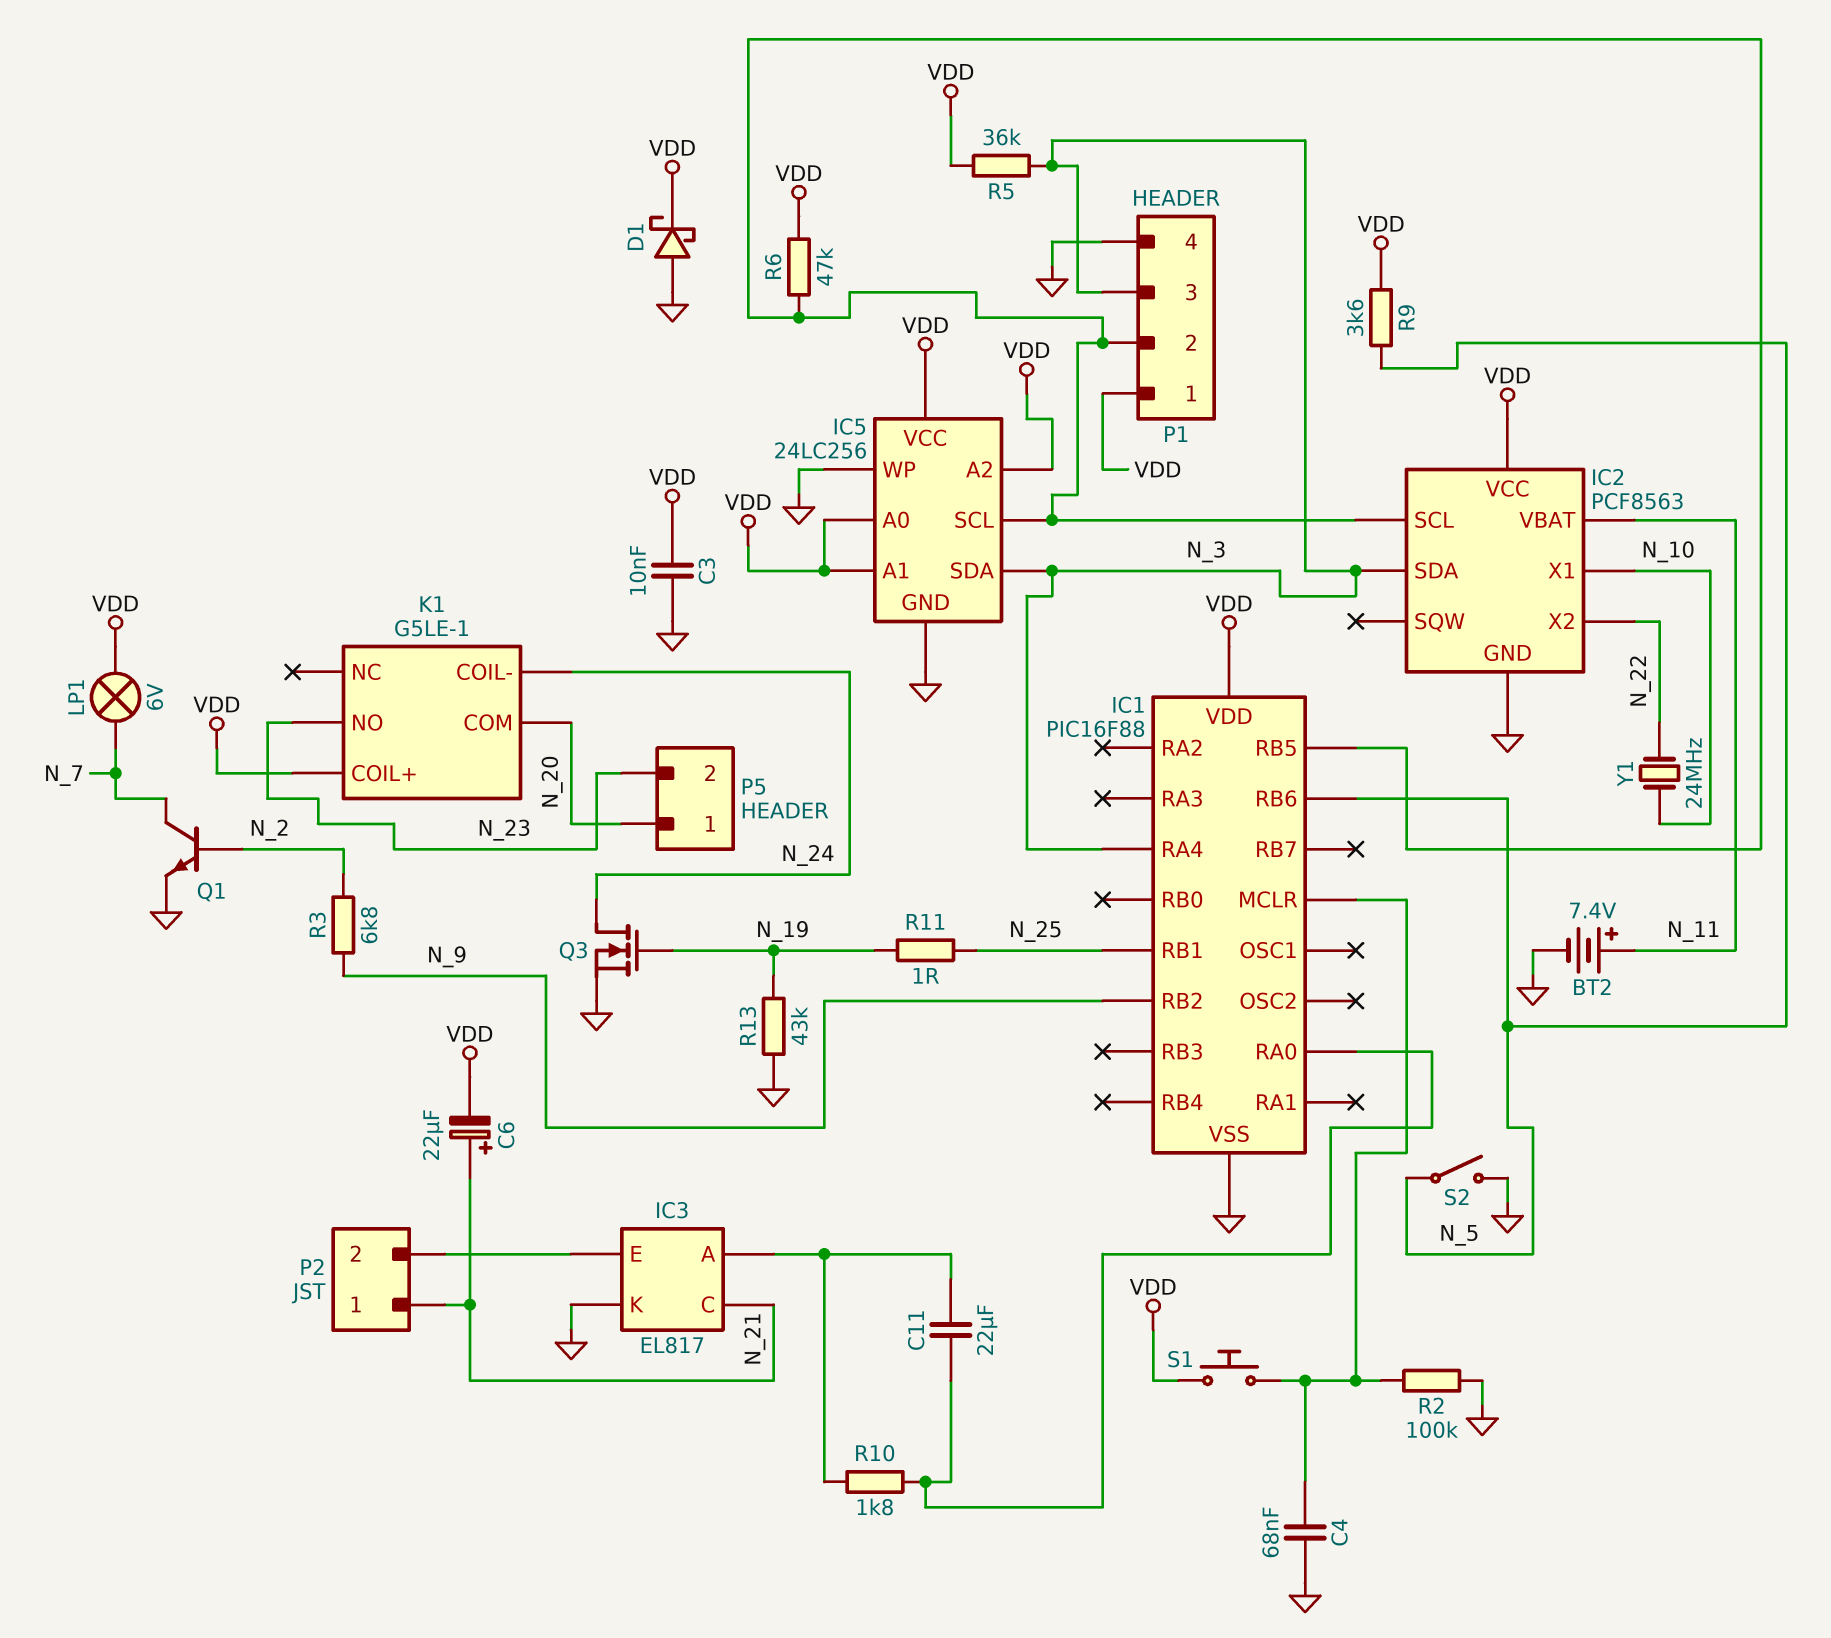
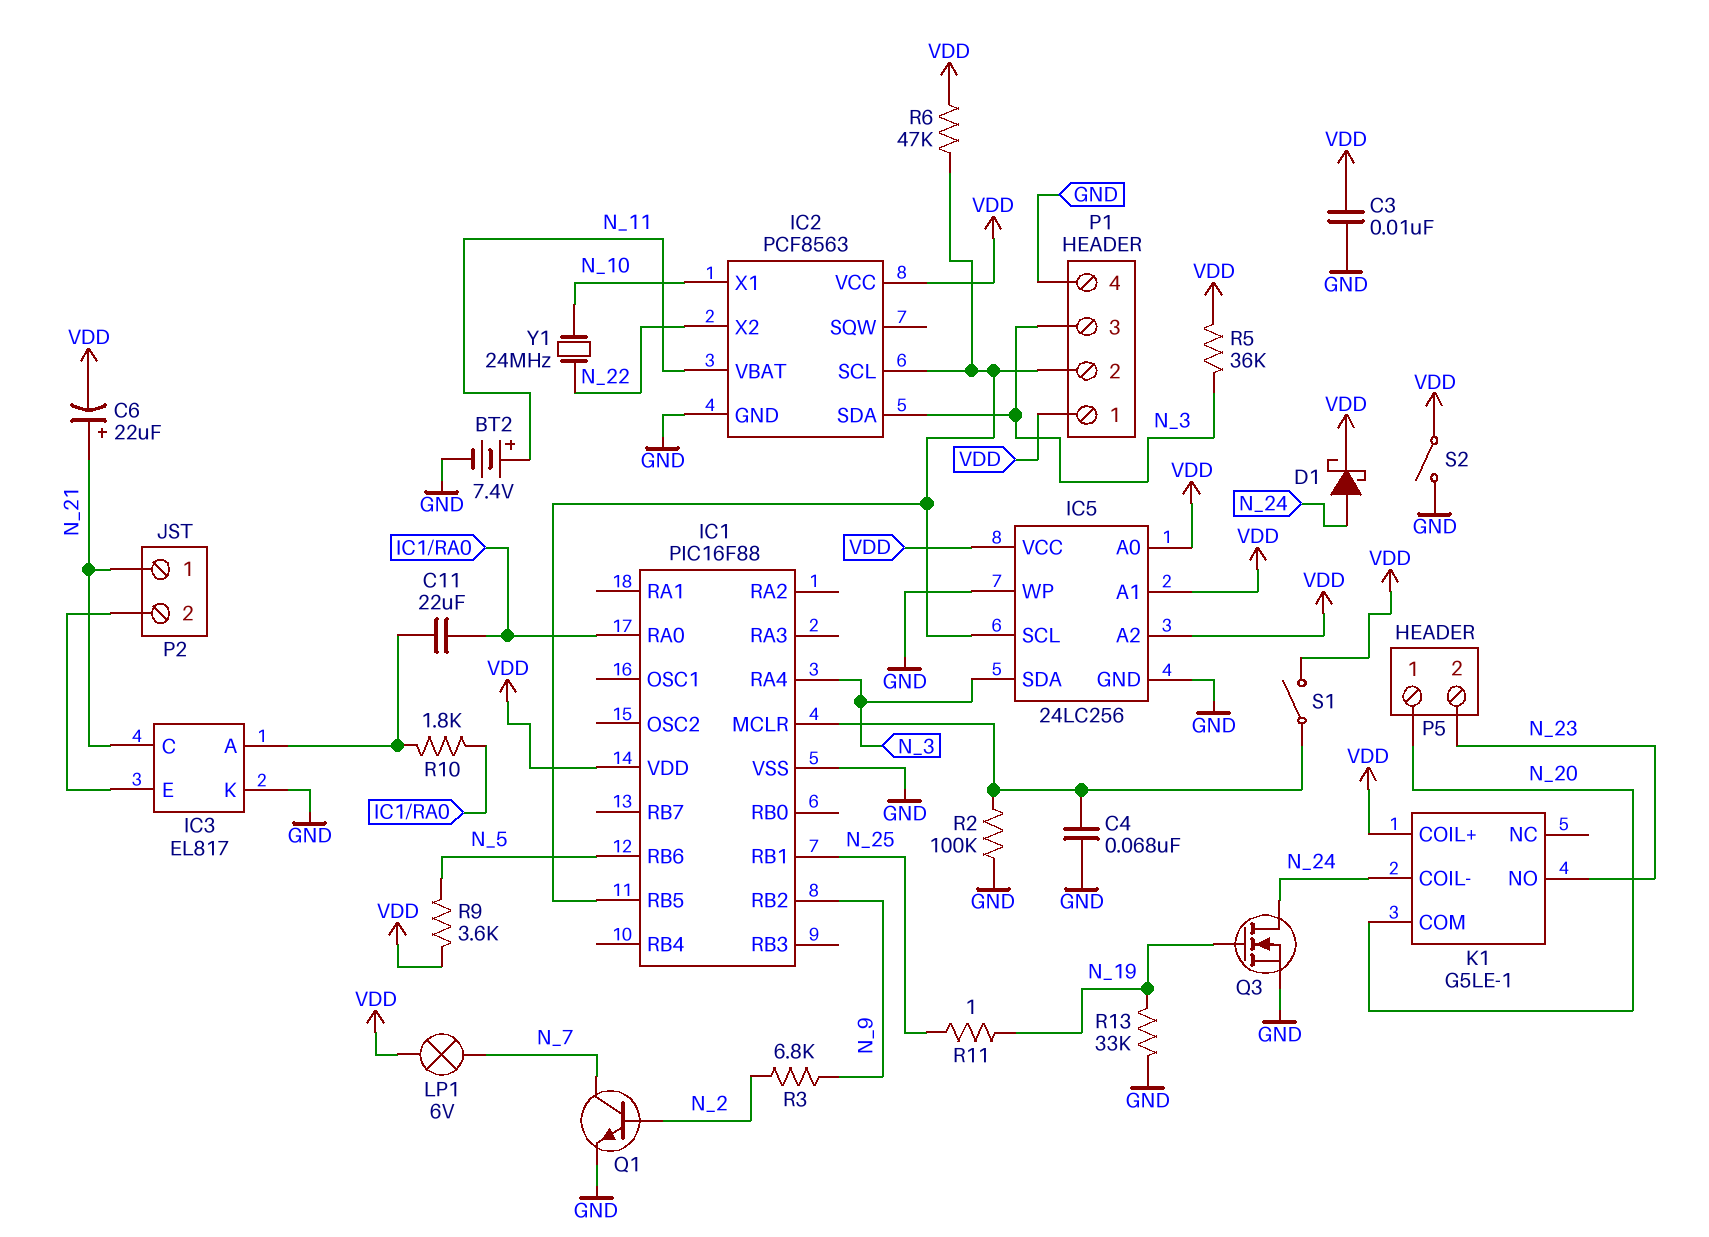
D1: schottky (A GND, K VDD) -> schottky (A N_24, K VDD)
R13: 43k (GND, N_19) -> 33k (GND, N_19)
S1: button (IC1/MCLR, VDD) -> switch (IC1/MCLR, VDD)
S2: switch (GND, N_5) -> switch (GND, VDD)

